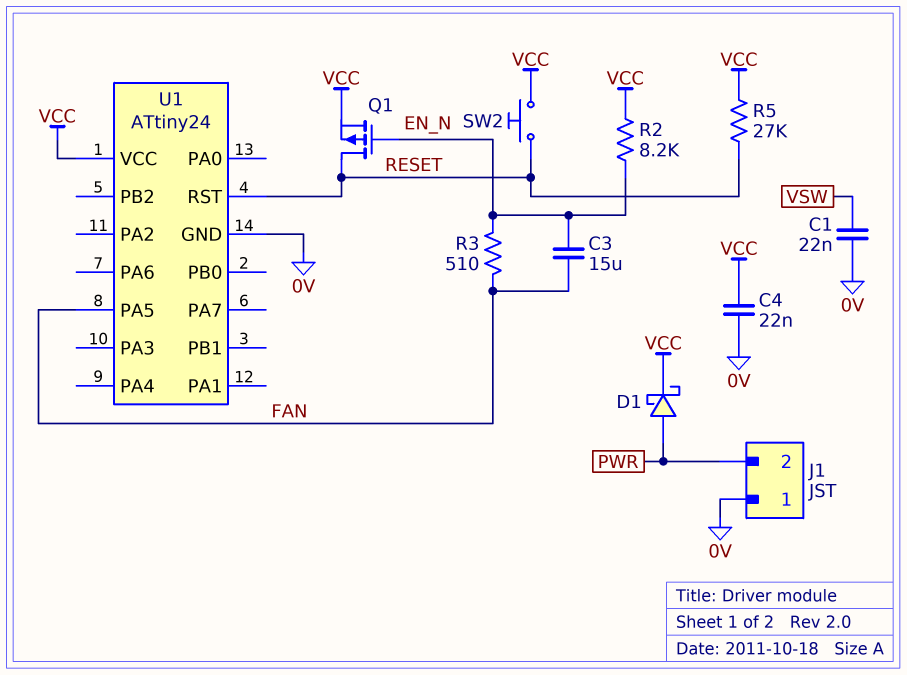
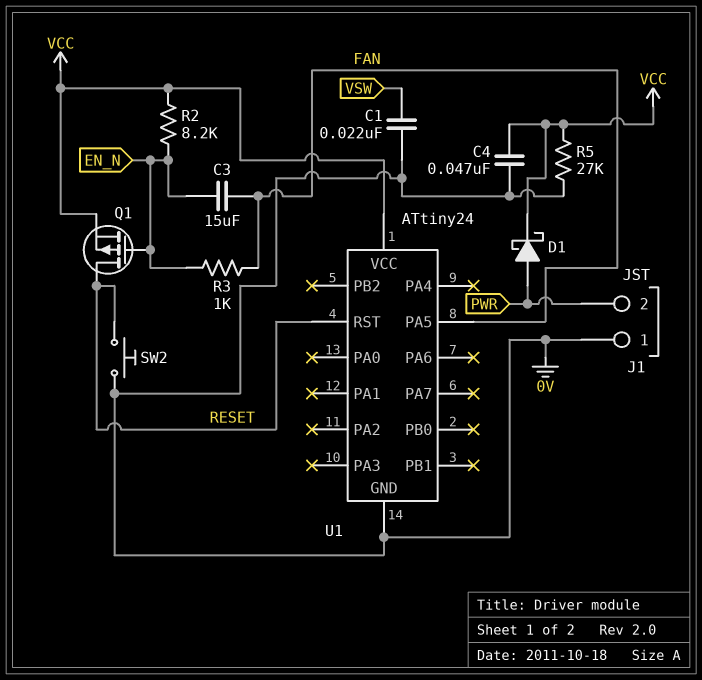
C4: 22nF (0V, VCC) -> 47nF (0V, VCC)
R3: 510 (EN_N, FAN) -> 1k (EN_N, FAN)
R5: 27k (RESET, VCC) -> 27k (0V, VCC)
SW2: button (RESET, VCC) -> button (0V, RESET)

